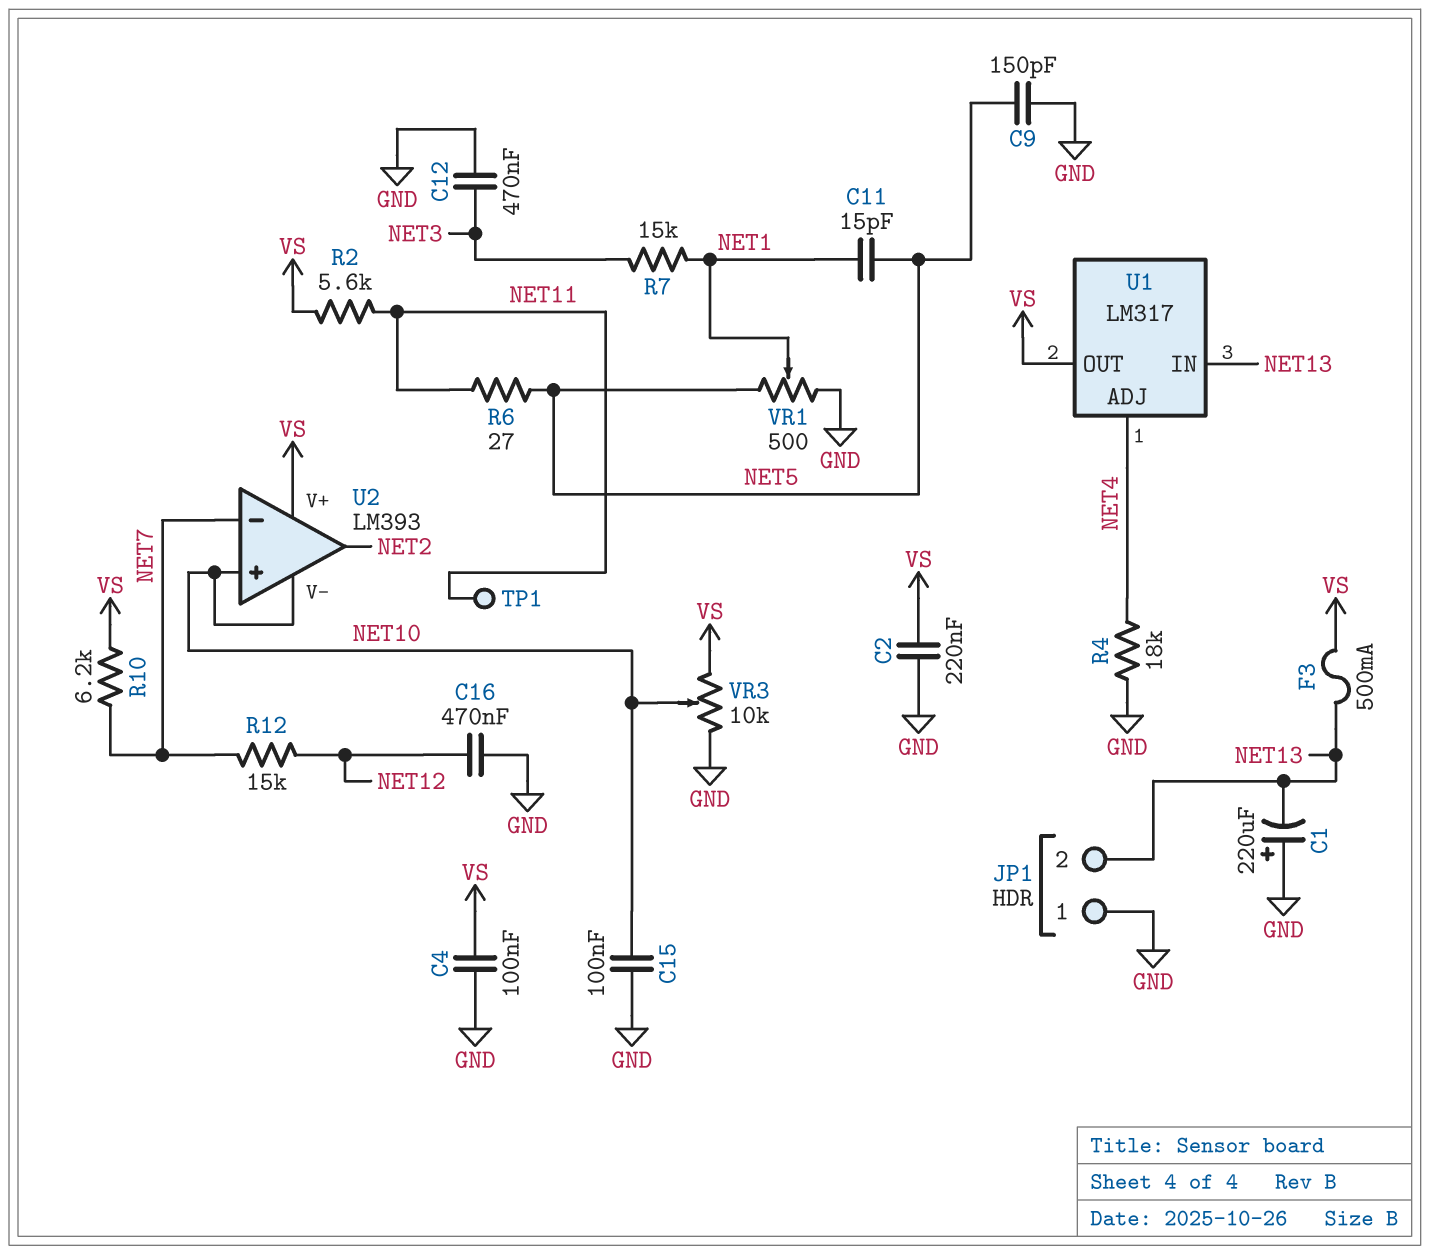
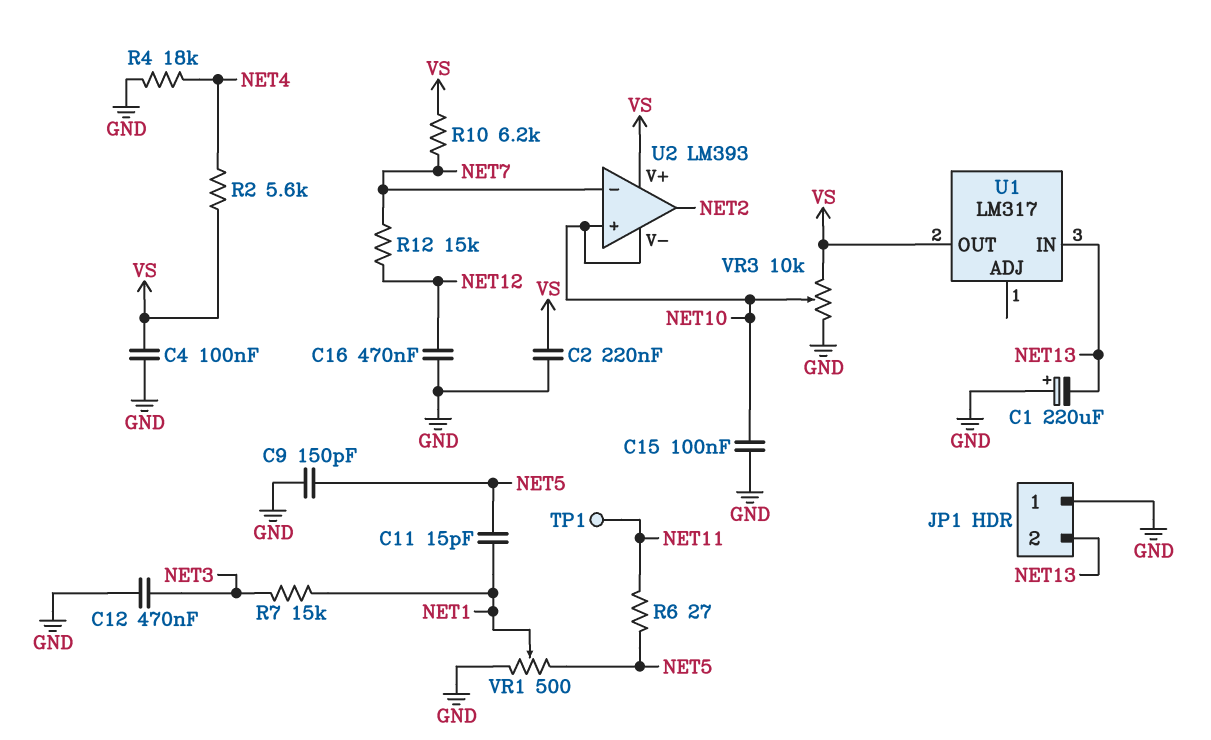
F3: 500mA (NET13, VS) -> none
R2: 5.6k (NET11, VS) -> 5.6k (NET4, VS)
U1 pin ADJ: NET4 -> none

